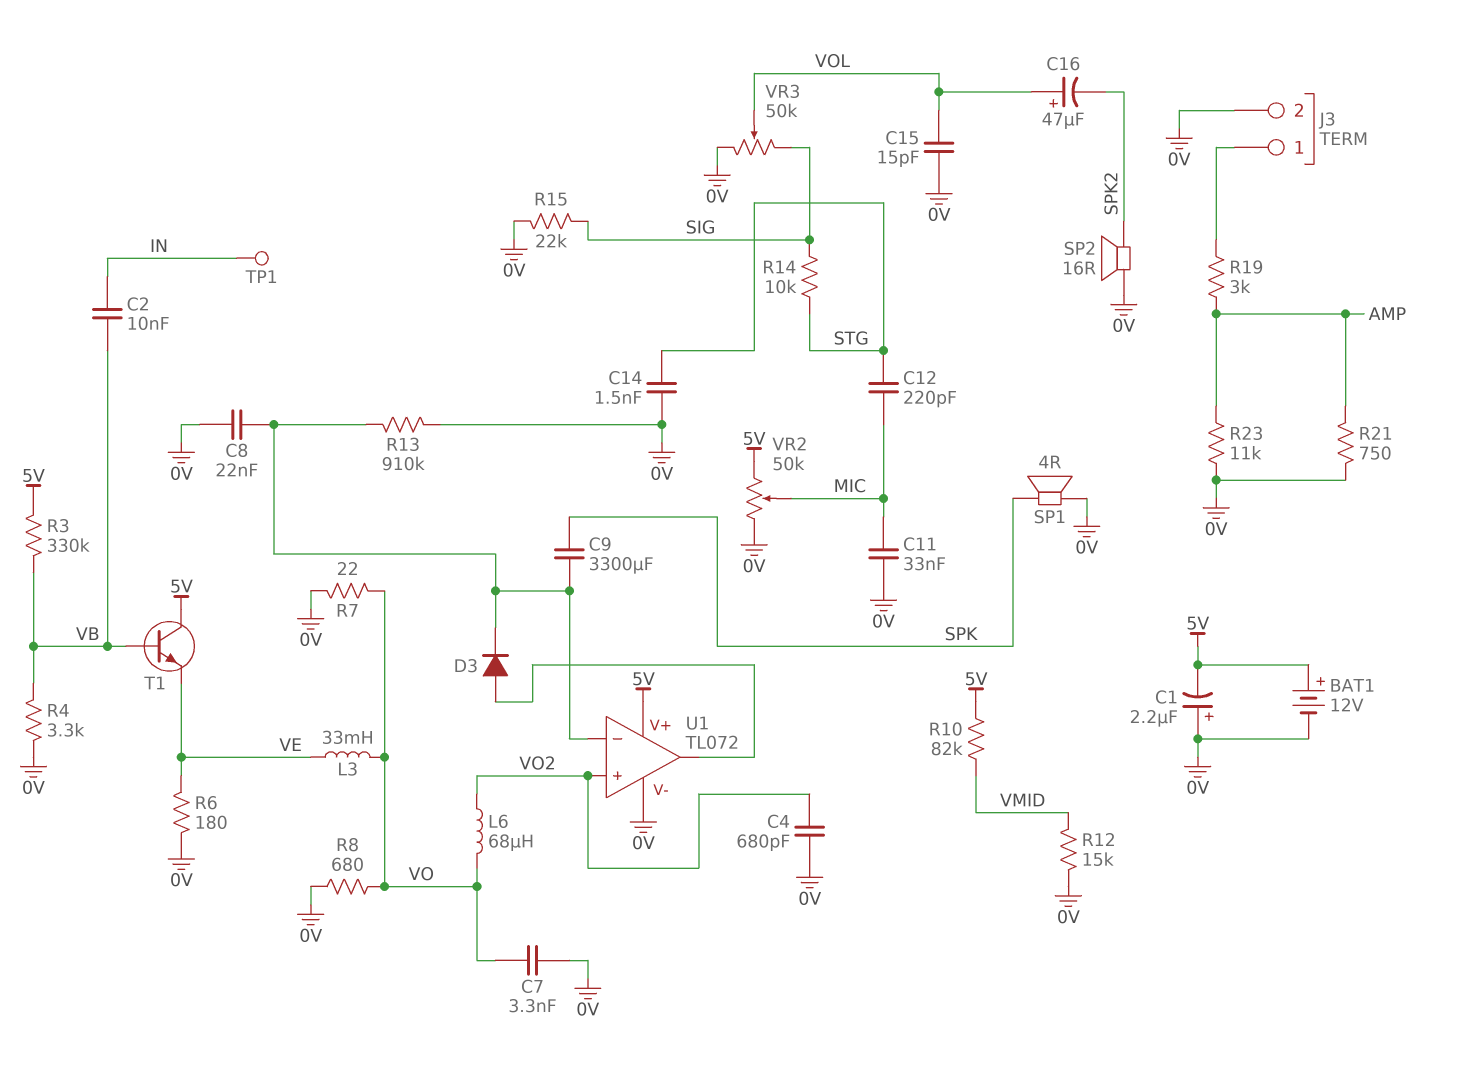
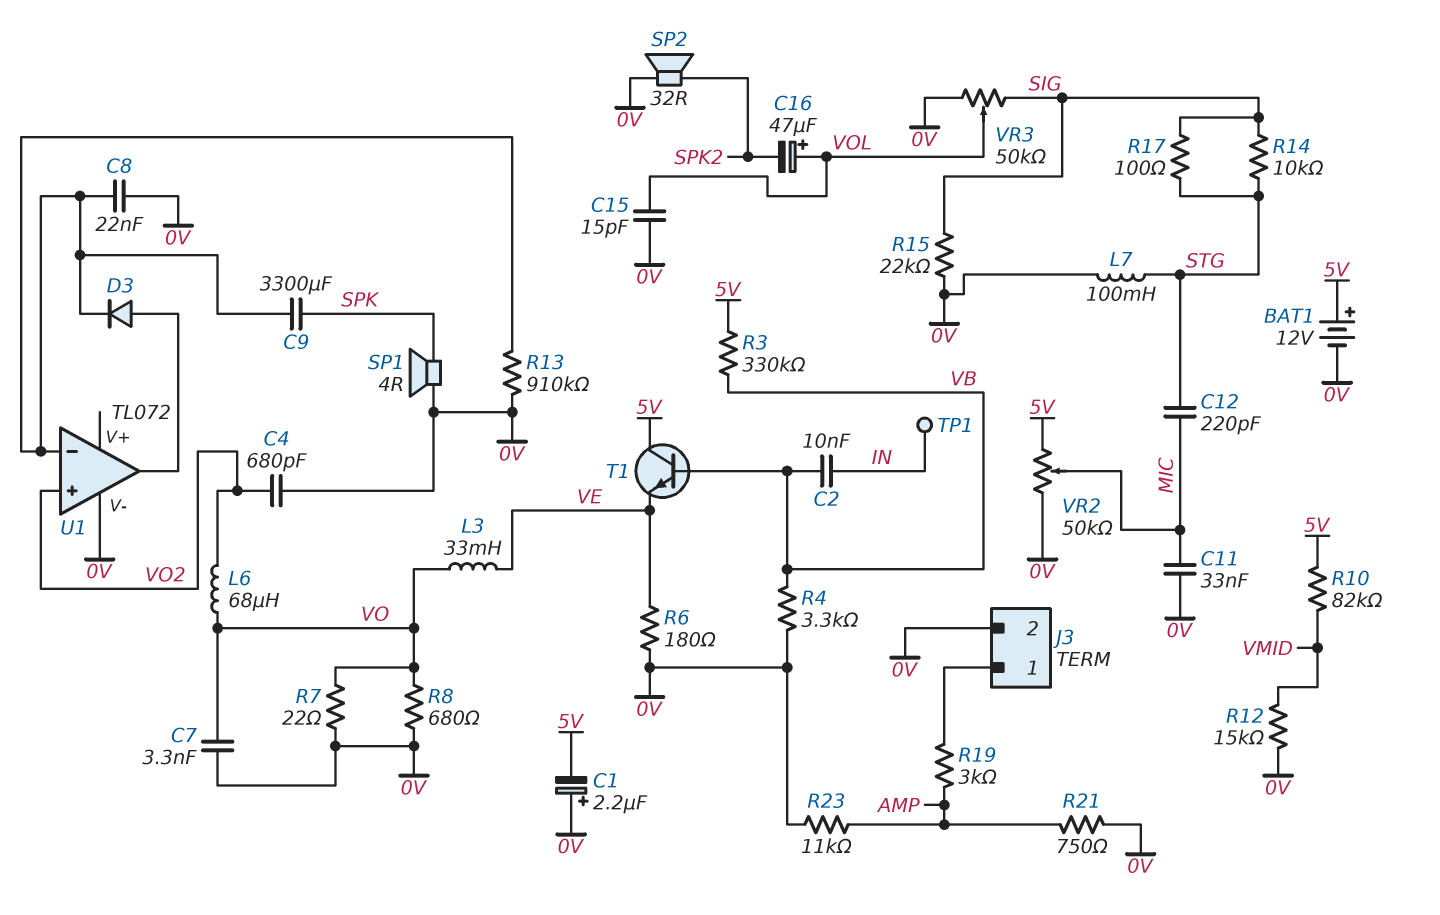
C14: 1.5nF (0V, STG) -> none
L7: none -> 100mH (0V, STG)
R17: none -> 100 (SIG, STG)
SP2: speaker 16R (0V, SPK2) -> speaker 32R (0V, SPK2)
U1 pin V+: 5V -> none

